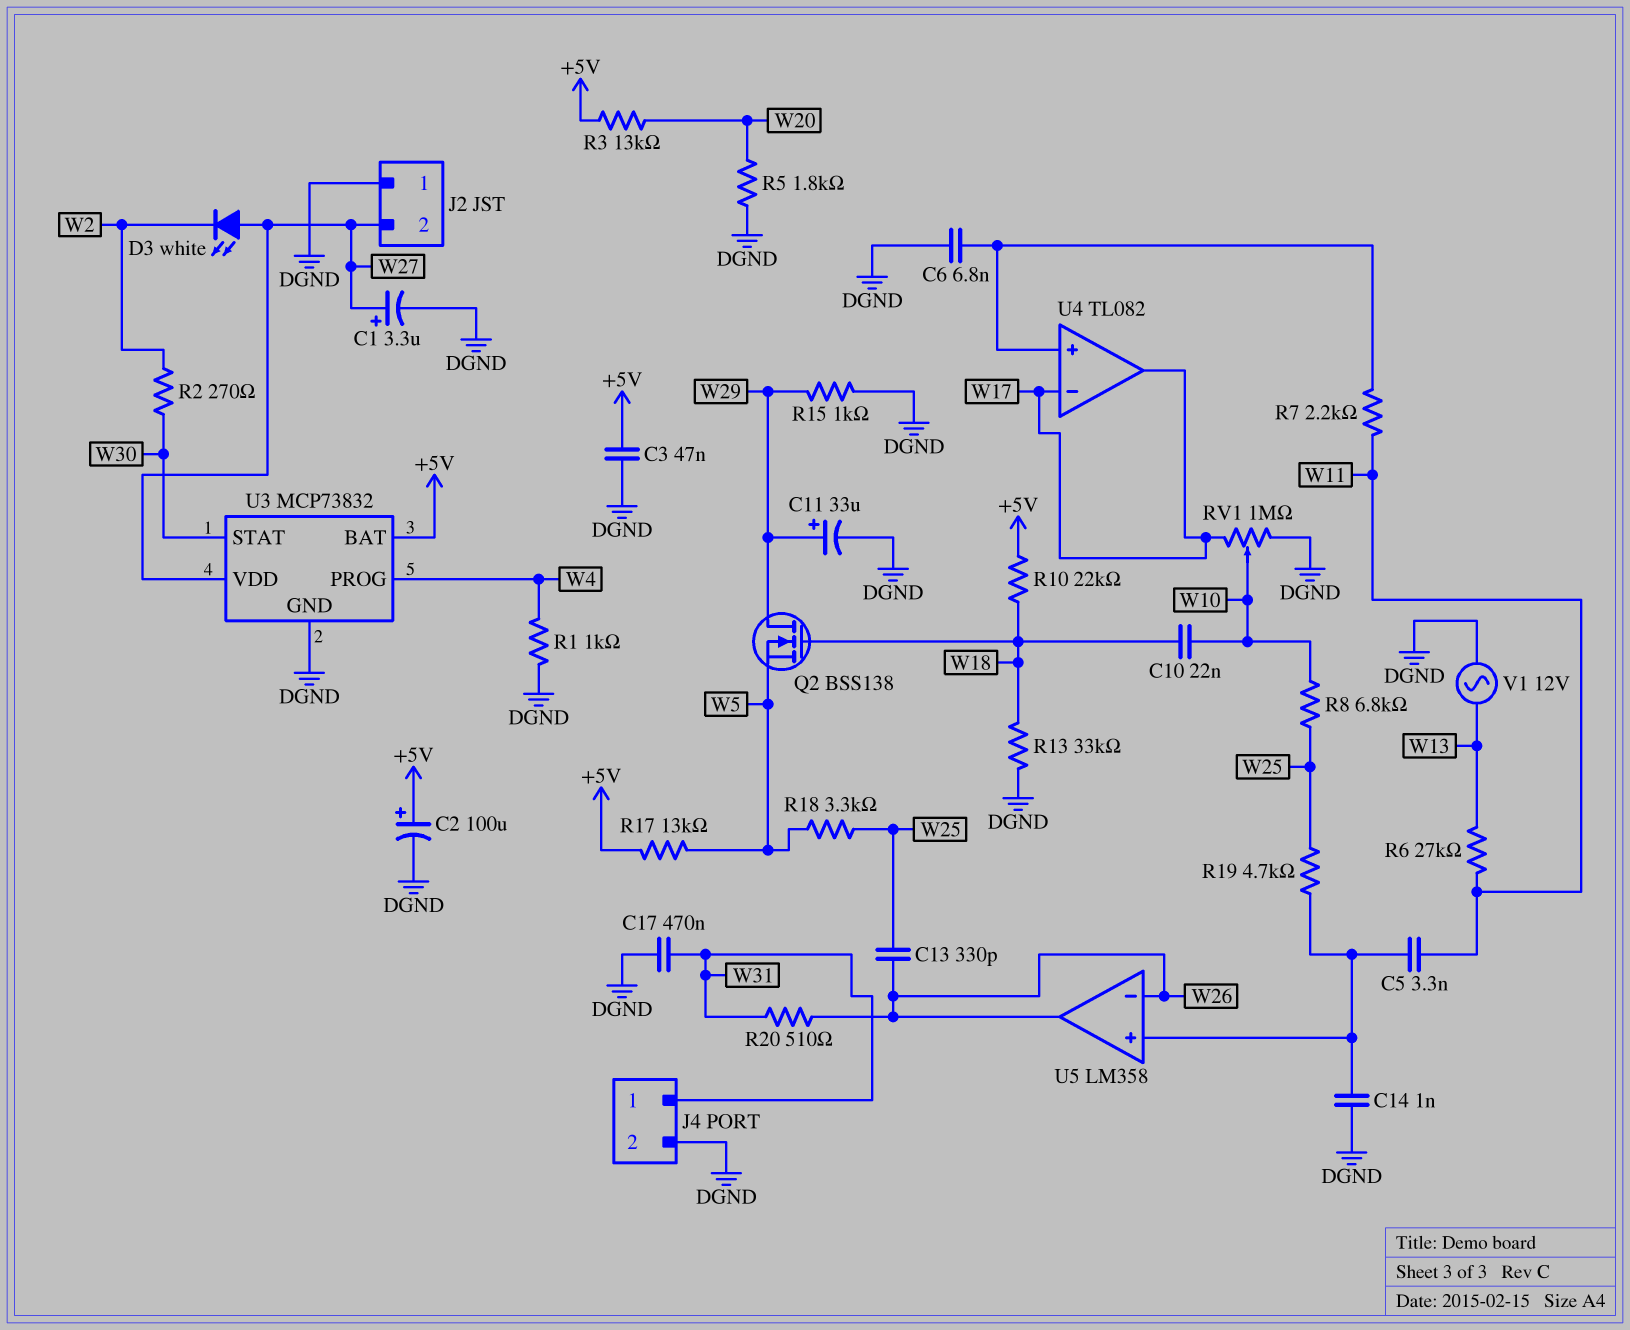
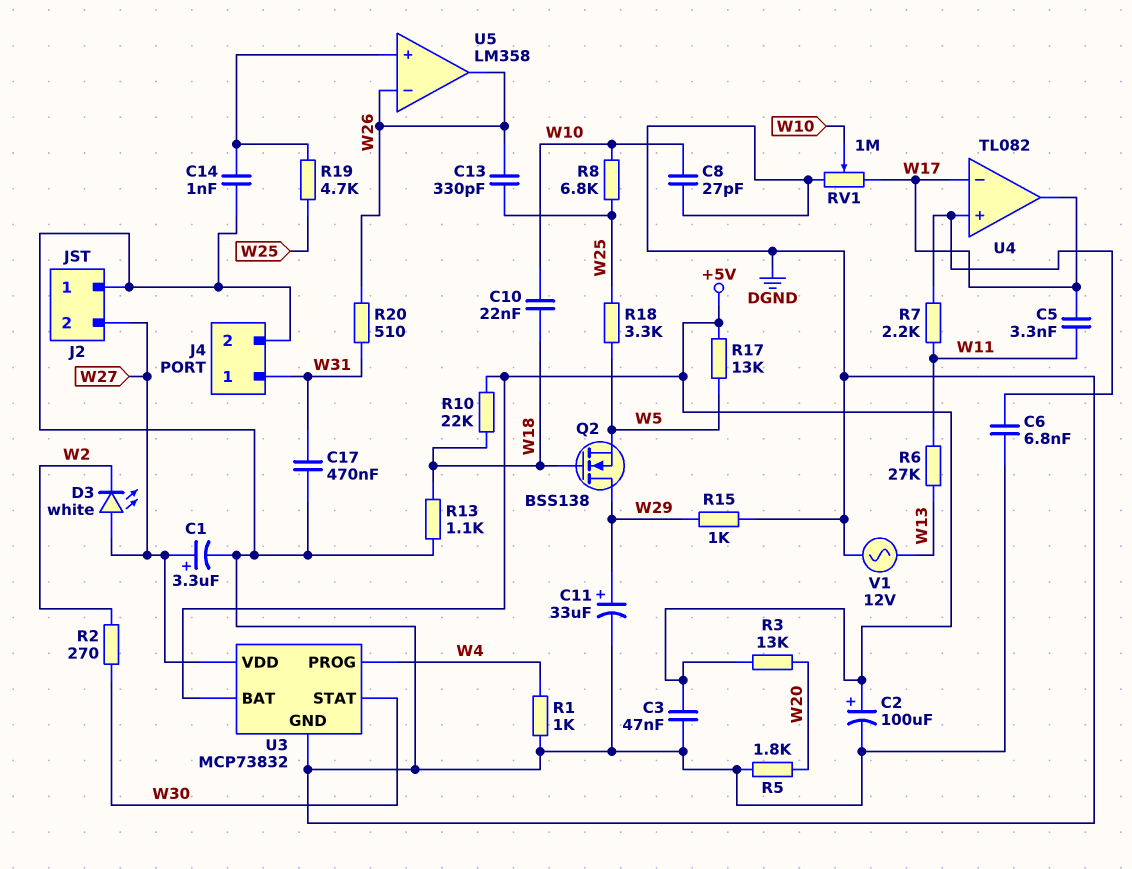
C5: 3.3nF (U5/in+, W11) -> 3.3nF (W11, W17)
C8: none -> 27pF (DGND, W10)
R13: 33k (DGND, W18) -> 1.1k (DGND, W18)

